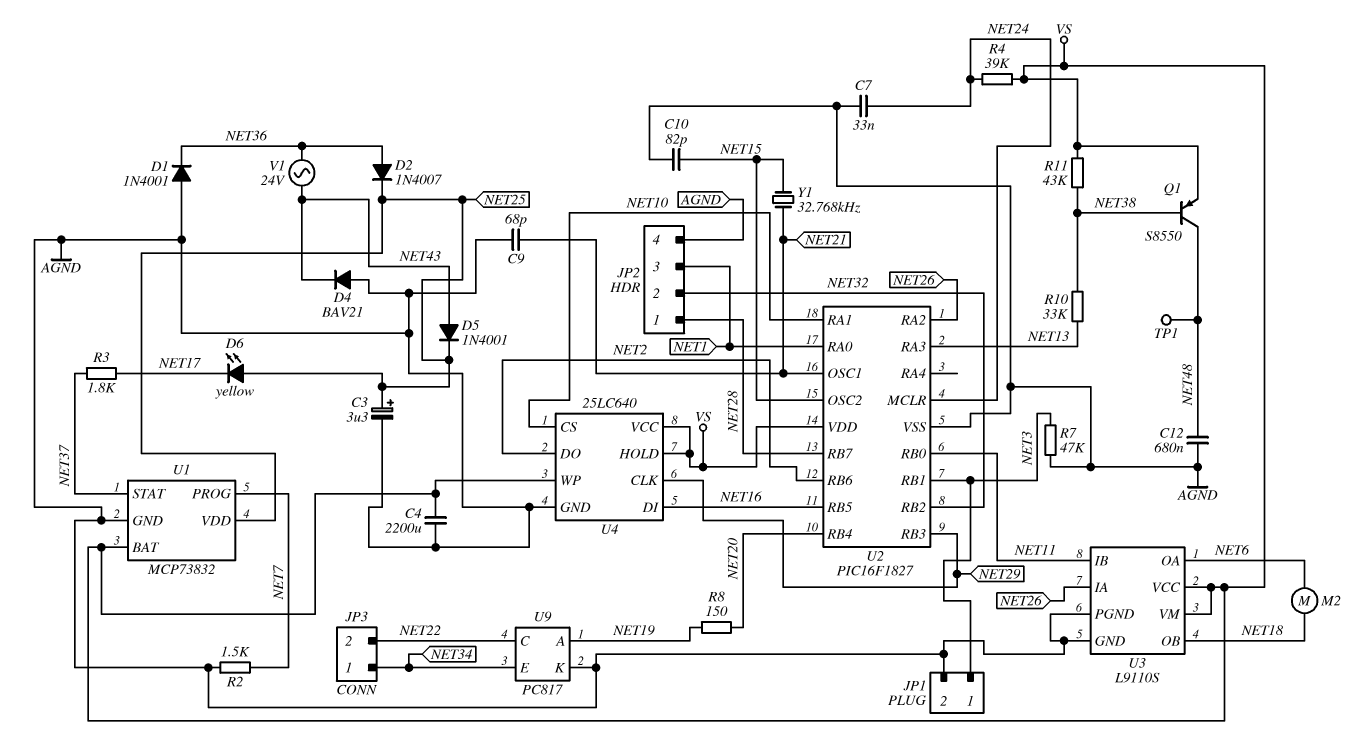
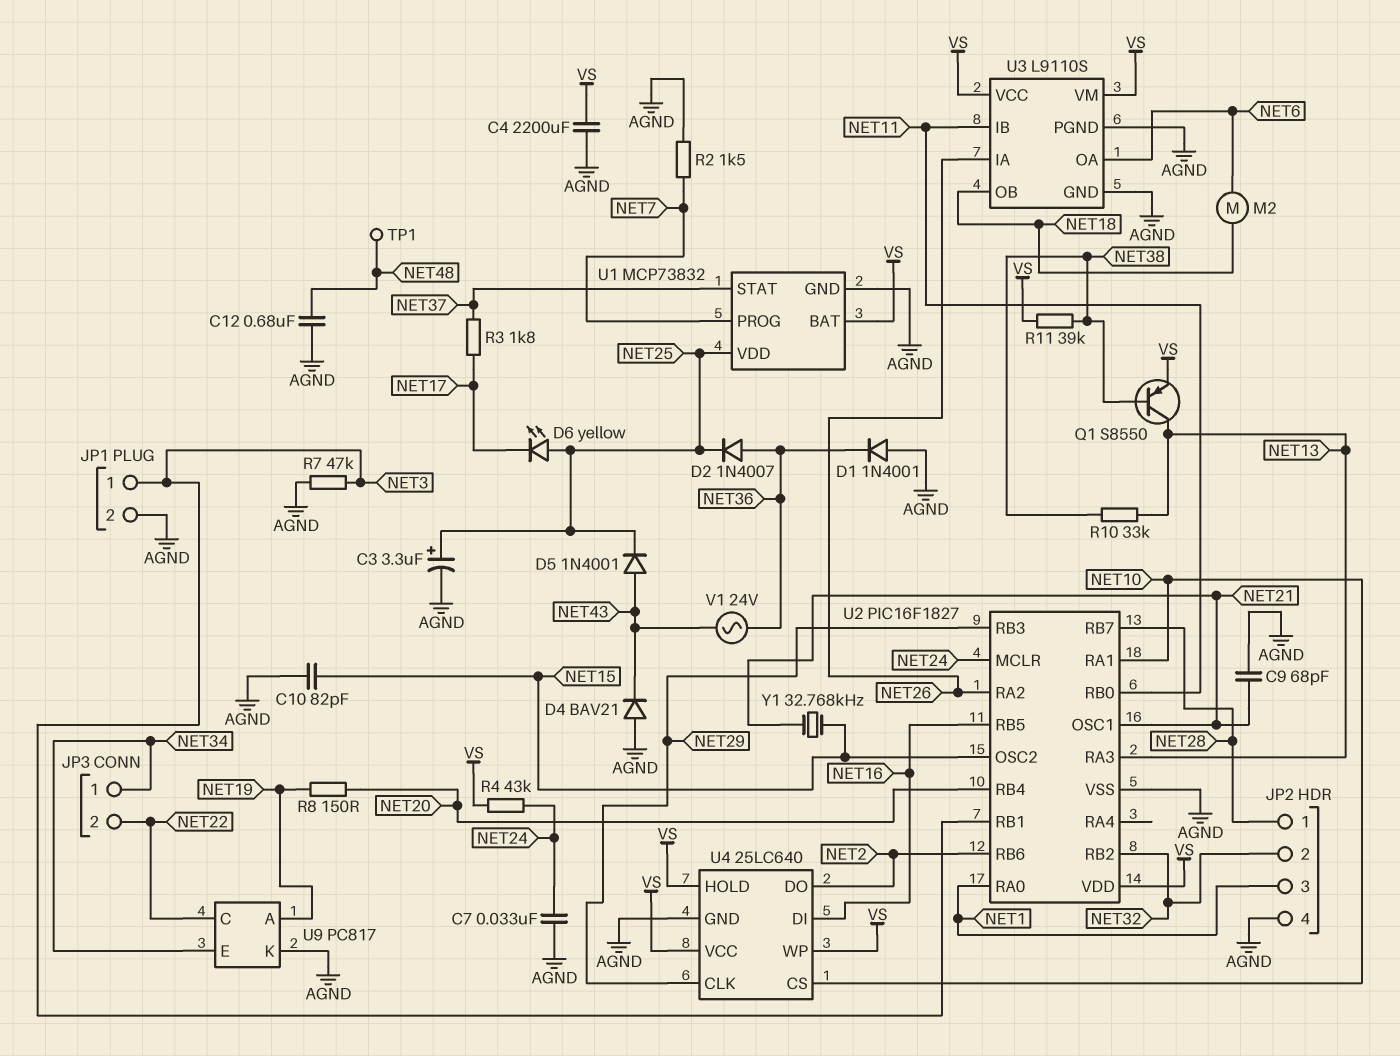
Q1: PNP S8550 (B NET38, C NET48, E VS) -> PNP S8550 (B NET38, C NET13, E VS)
R4: 39k (NET24, VS) -> 43k (NET24, VS)
R11: 43k (NET38, VS) -> 39k (NET38, VS)

